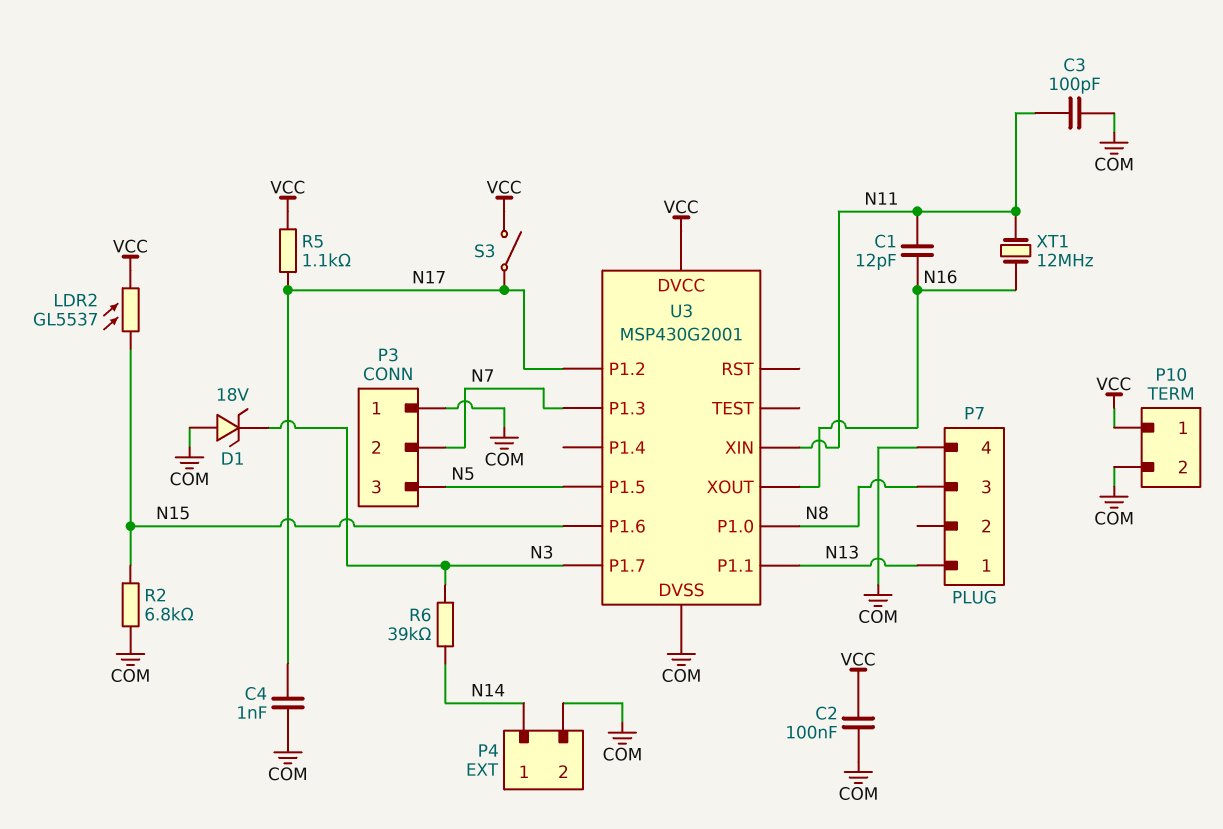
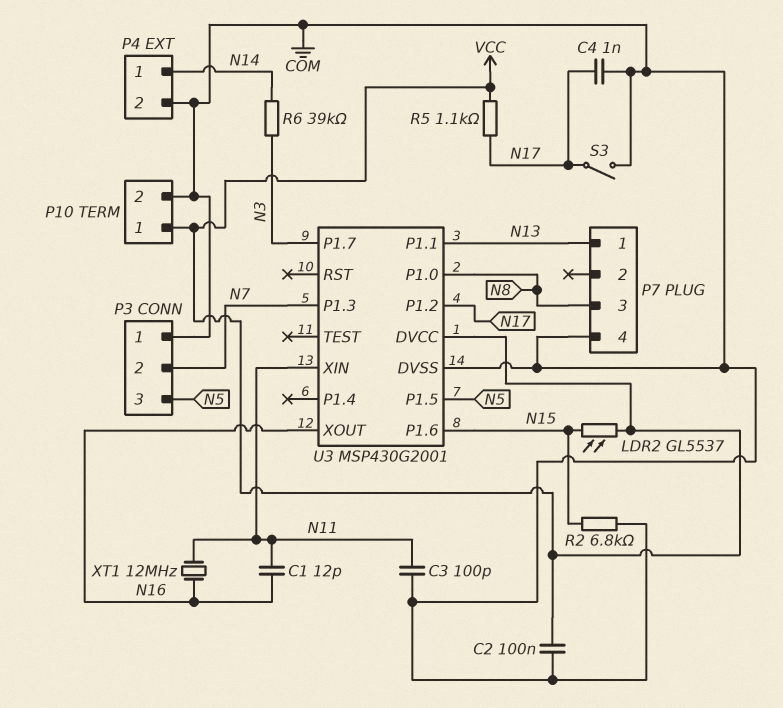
D1: zener 18V (A COM, K N3) -> none
S3: switch (N17, VCC) -> switch (COM, N17)

